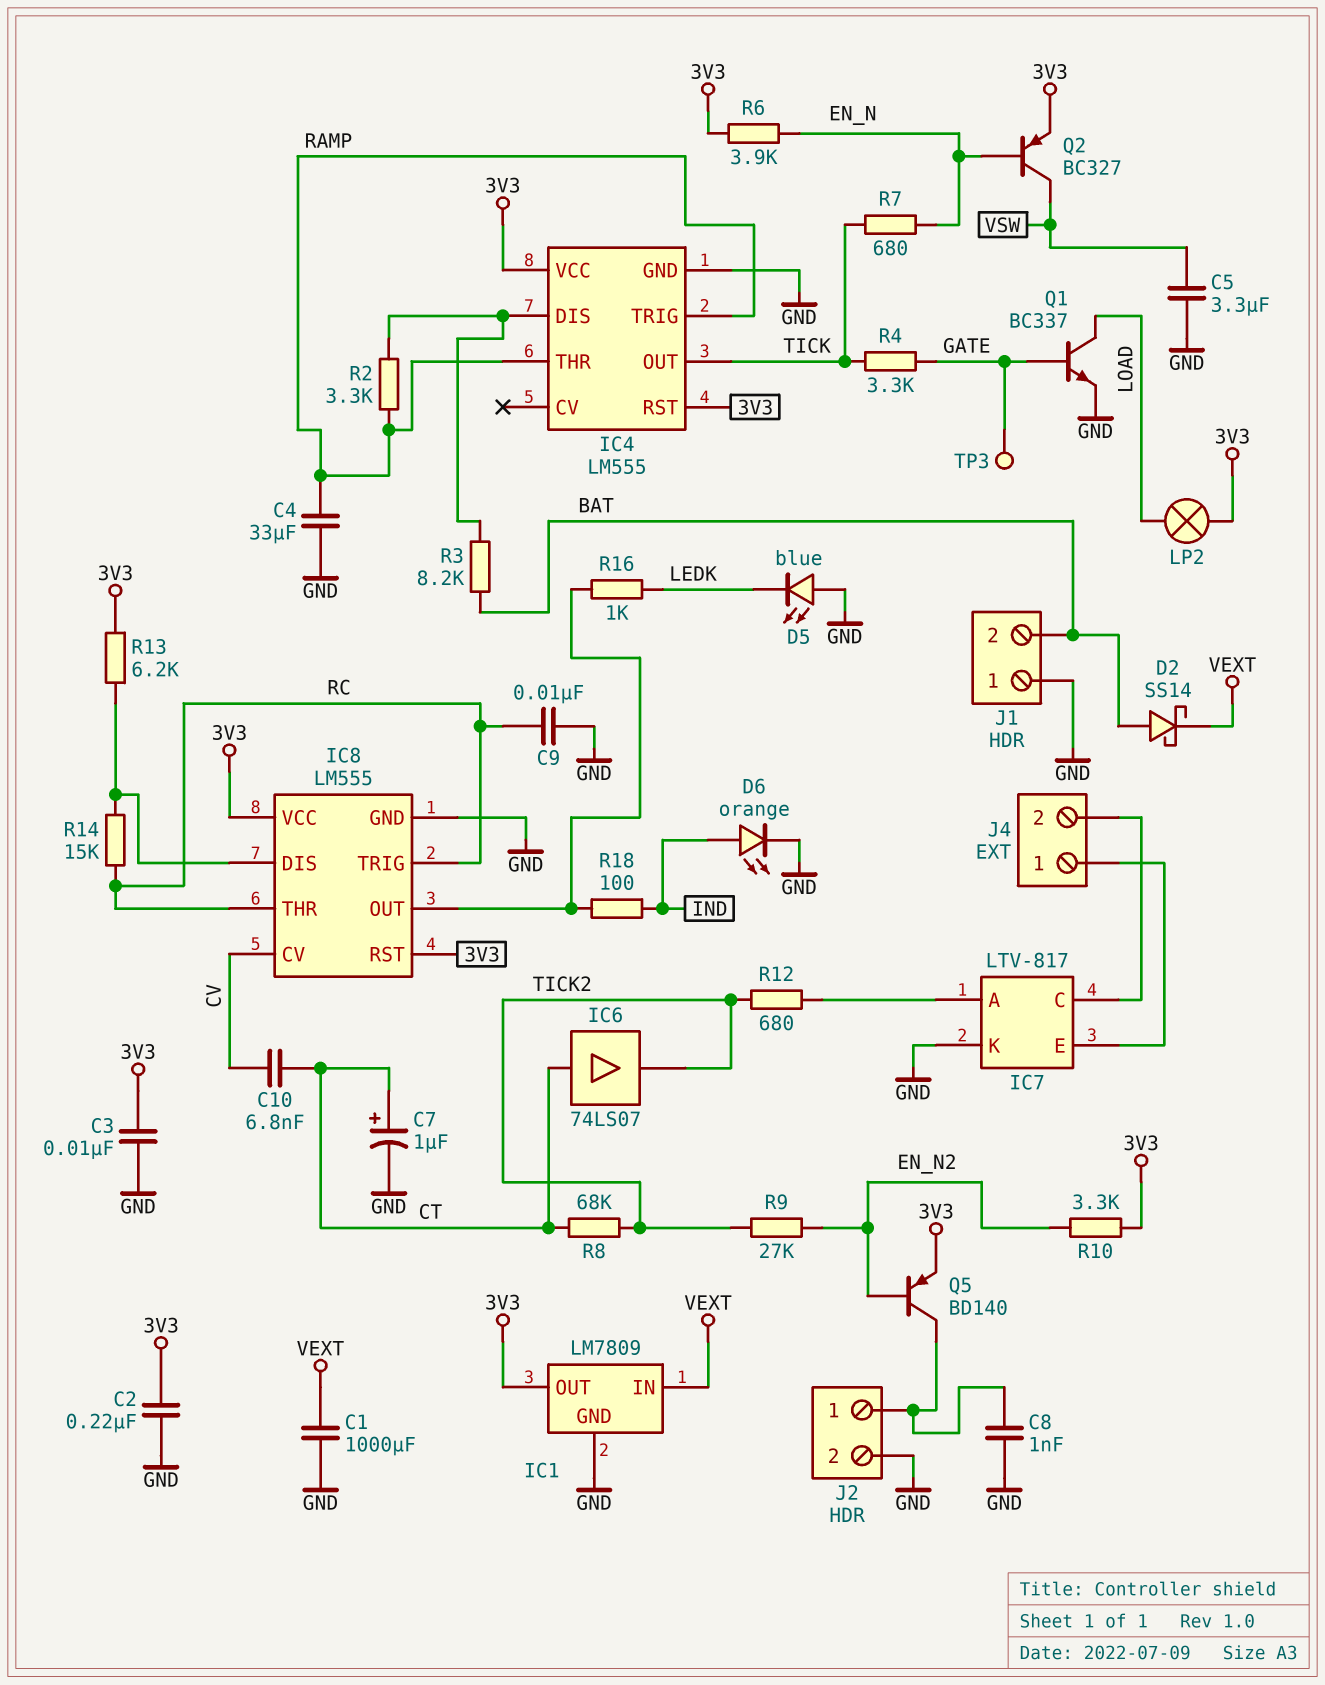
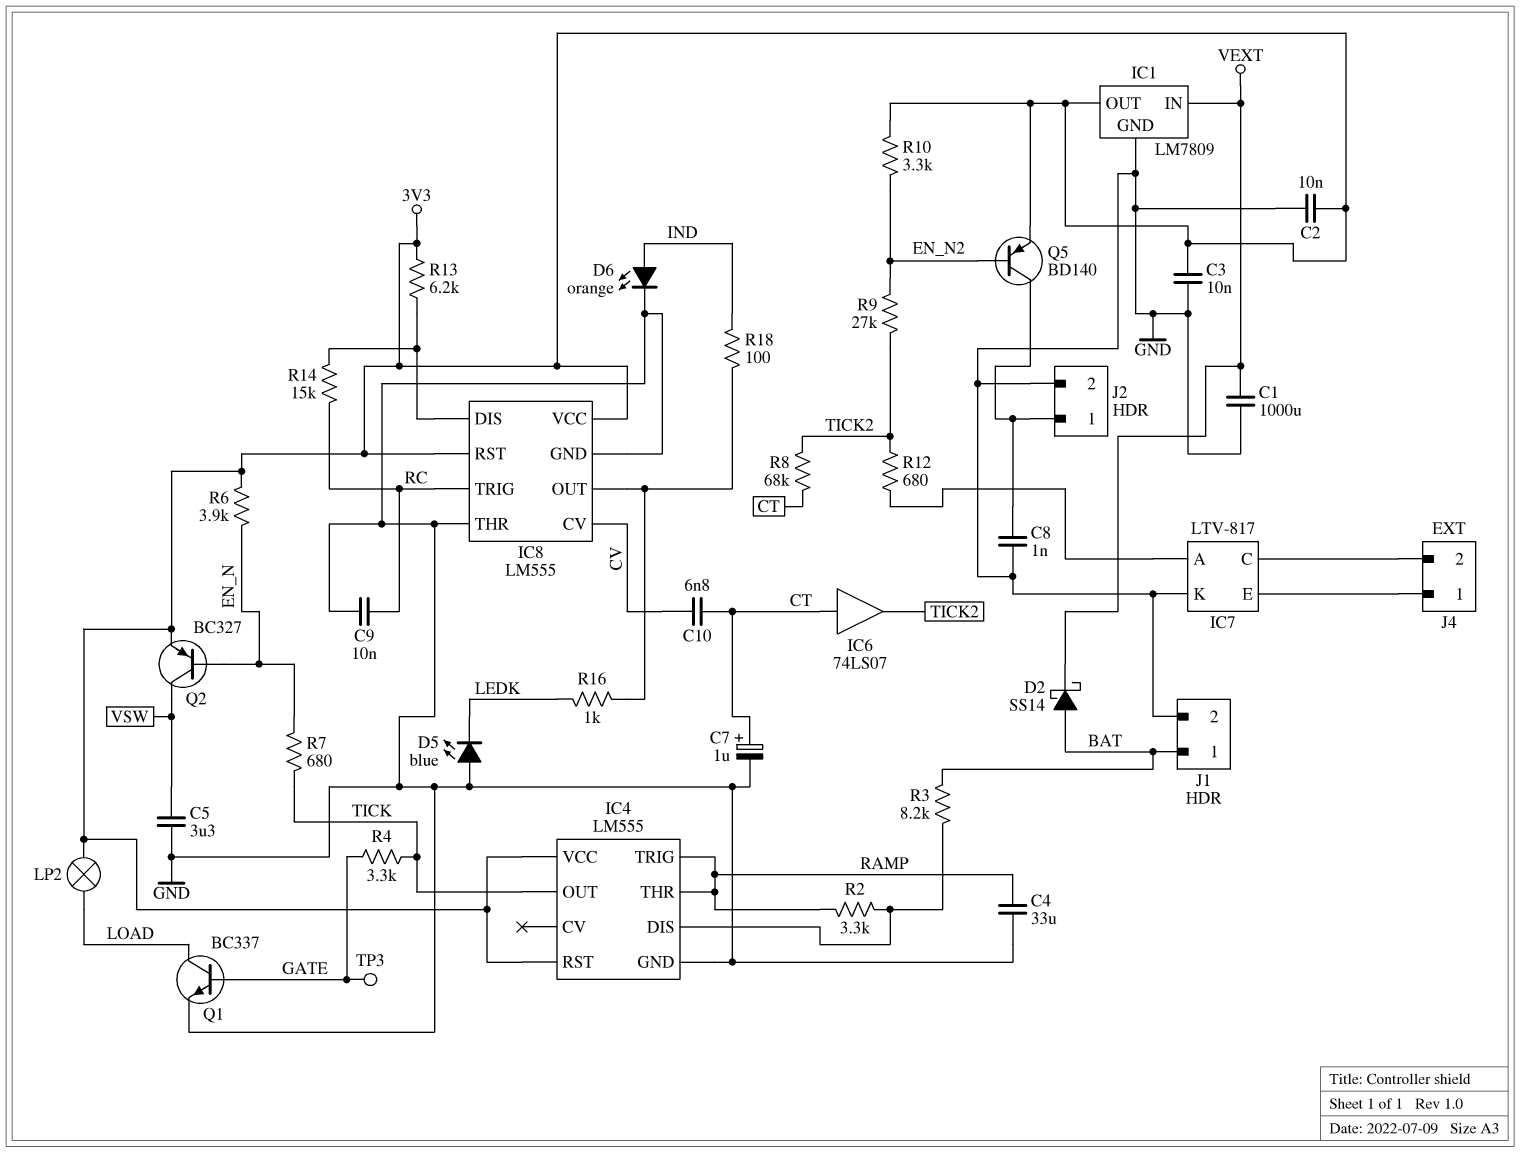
C2: 220nF (3V3, GND) -> 10nF (3V3, GND)
IC8 pin THR: RC -> GND
J1 pin 1: GND -> BAT
J1 pin 2: BAT -> GND

